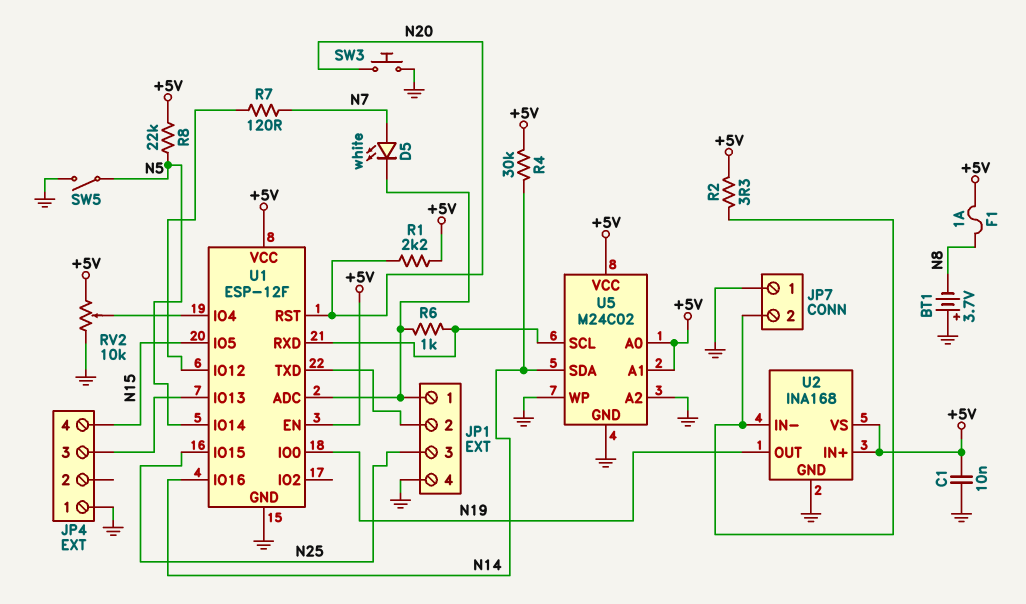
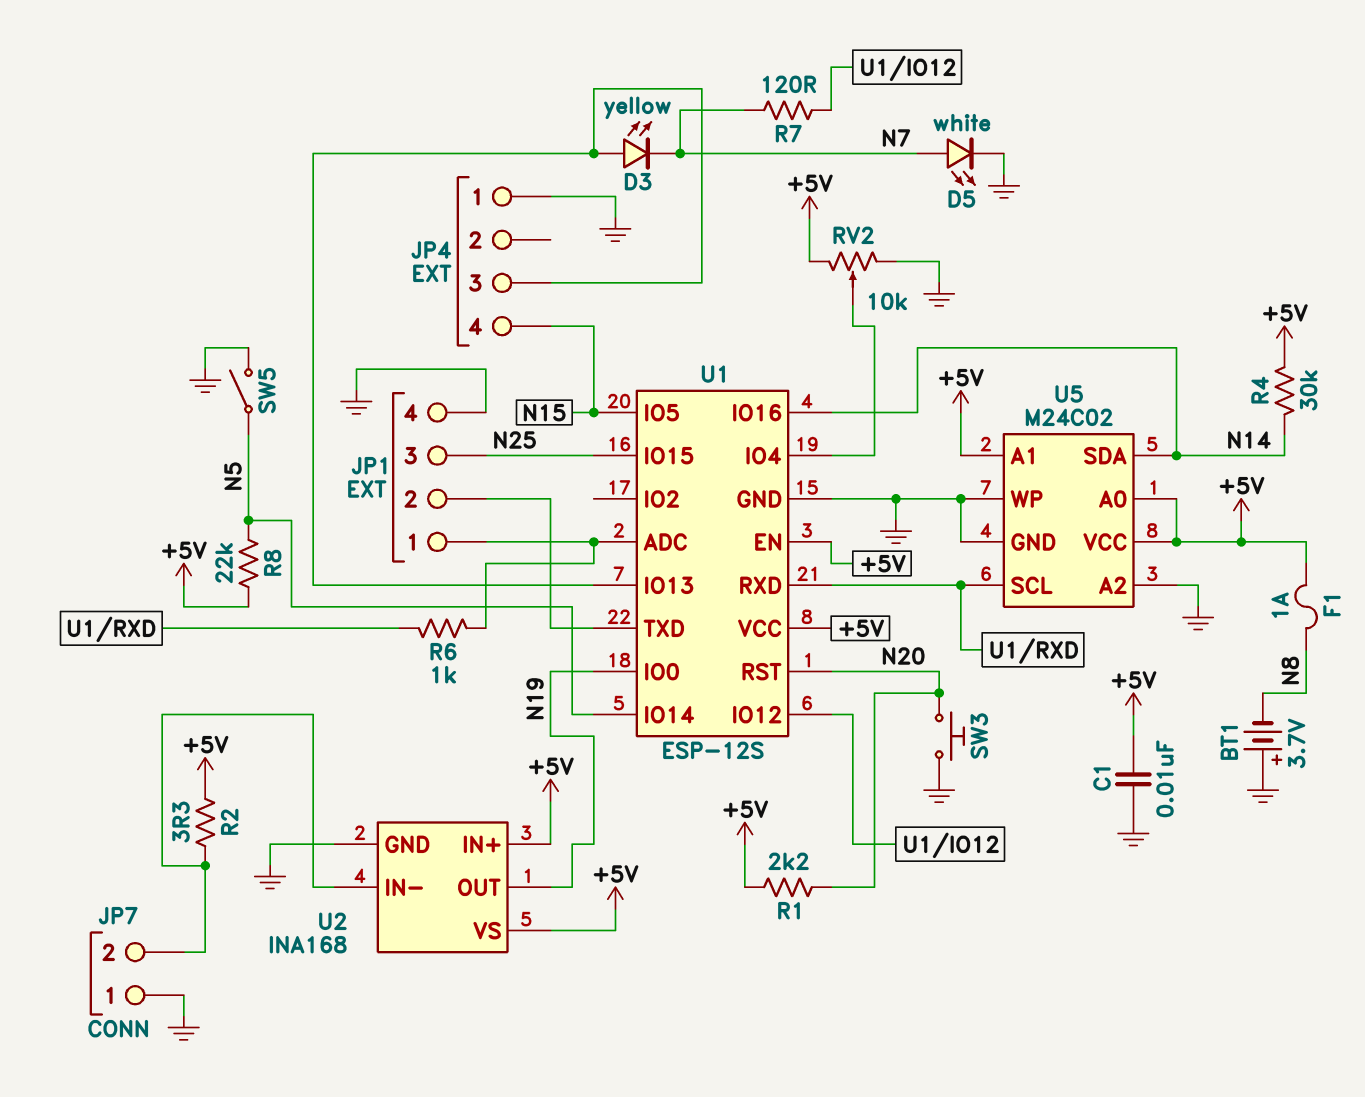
D3: none -> LED yellow (A JP4/3, K N7)
D5: LED white (A N7, K JP1/1) -> LED white (A N7, K GND)
U1: ESP-12F -> ESP-12S

